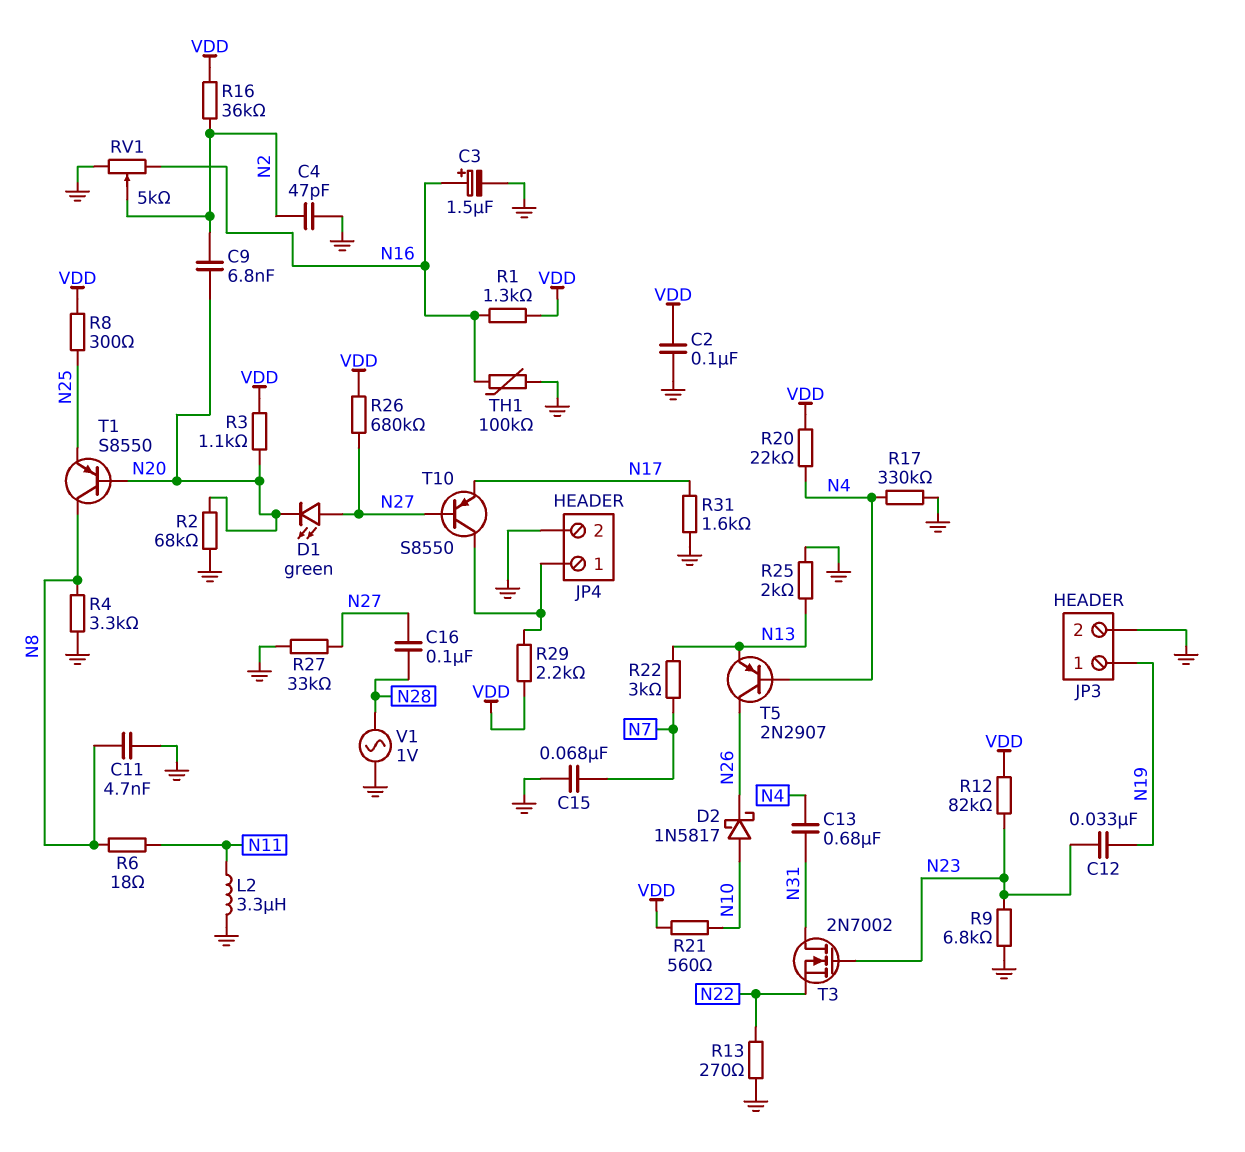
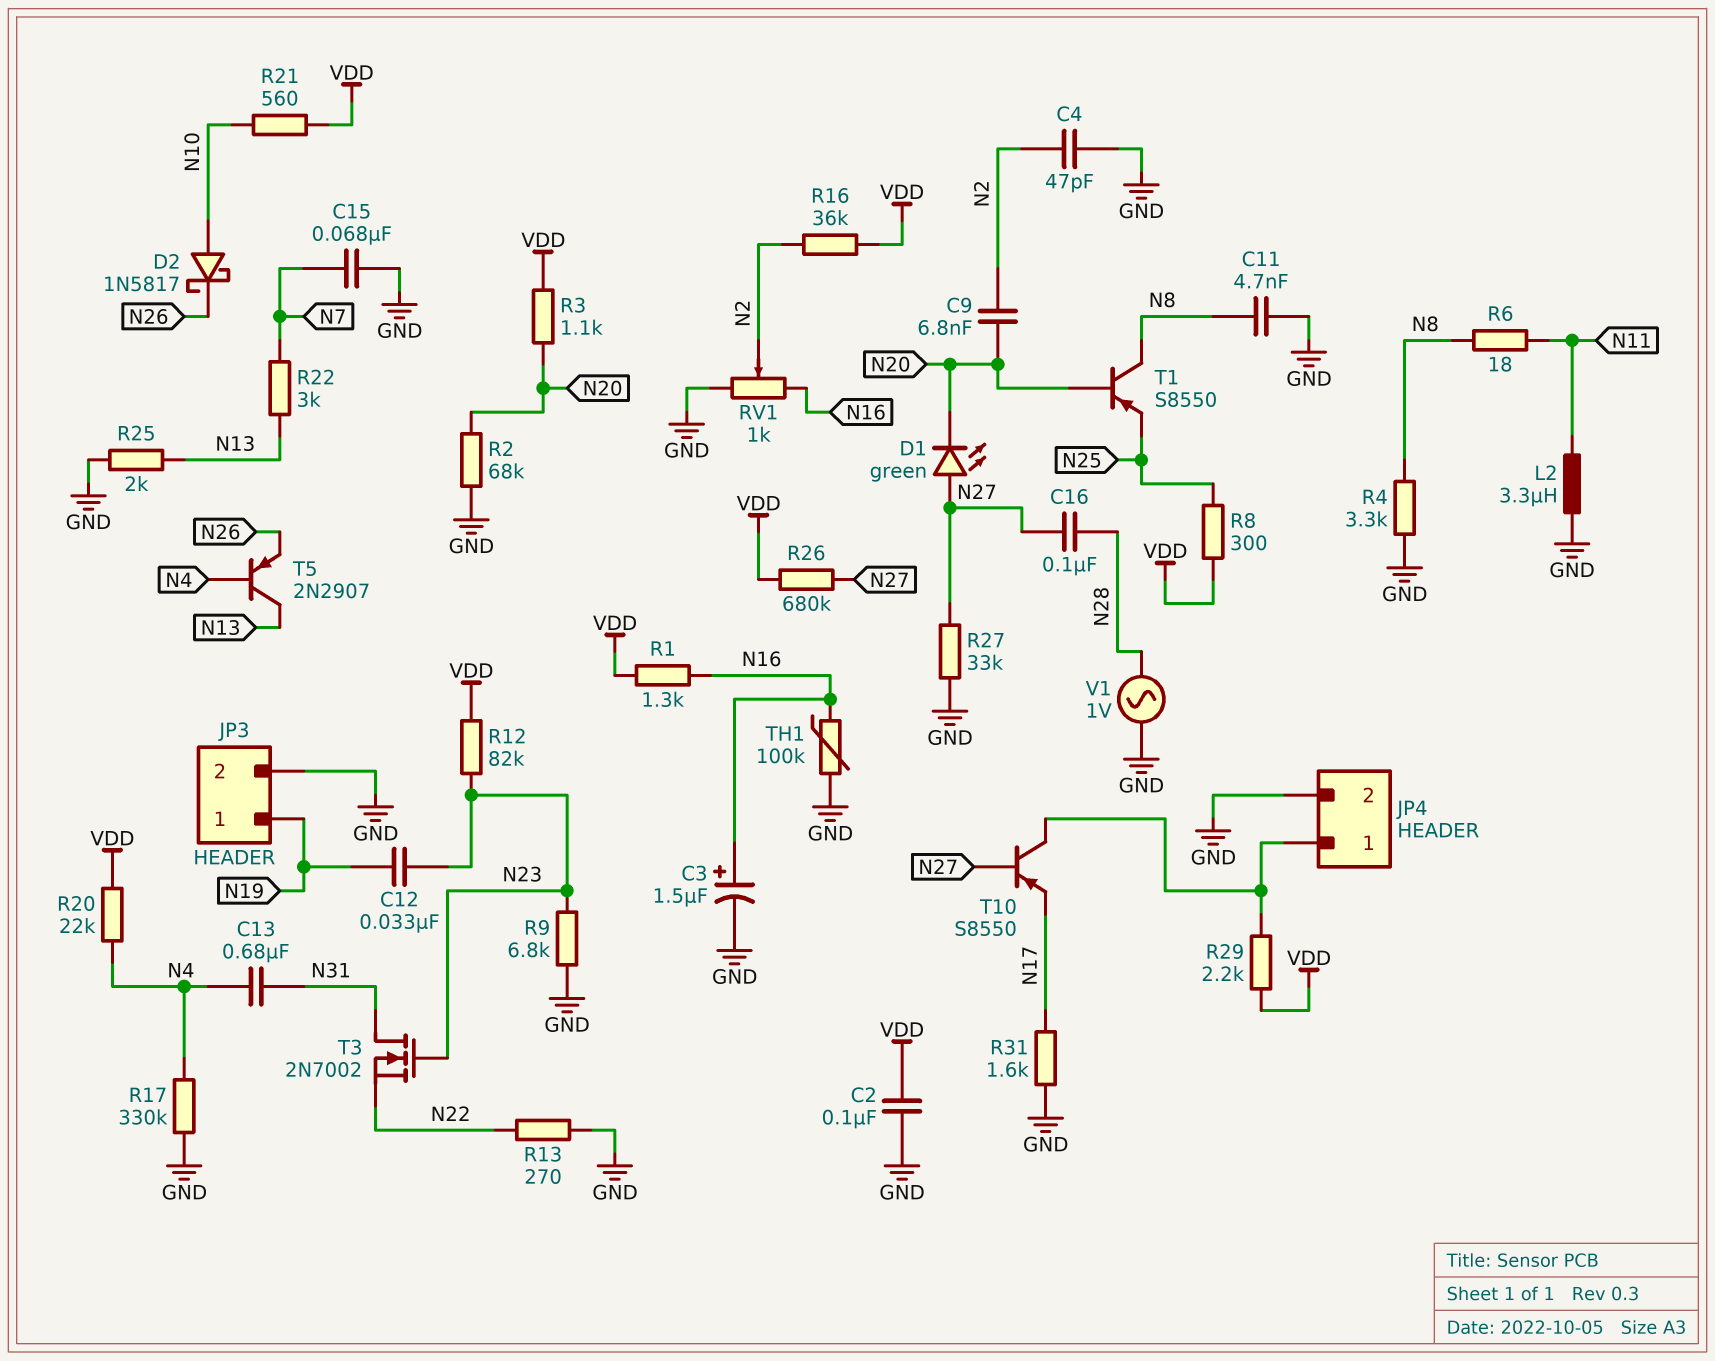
RV1: 5k (GND, N16, wiper N2) -> 1k (GND, N16, wiper N2)
T5: PNP 2N2907 (B N4, C N26, E N13) -> PNP 2N2907 (B N4, C N13, E N26)

